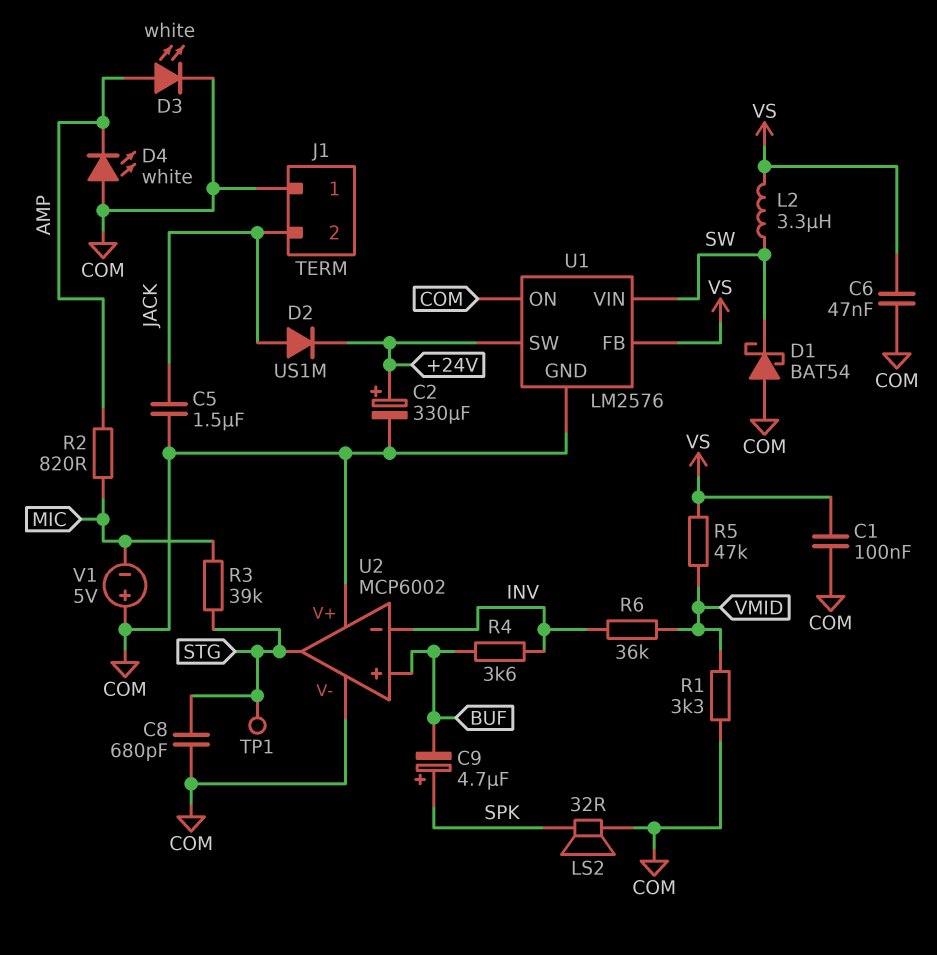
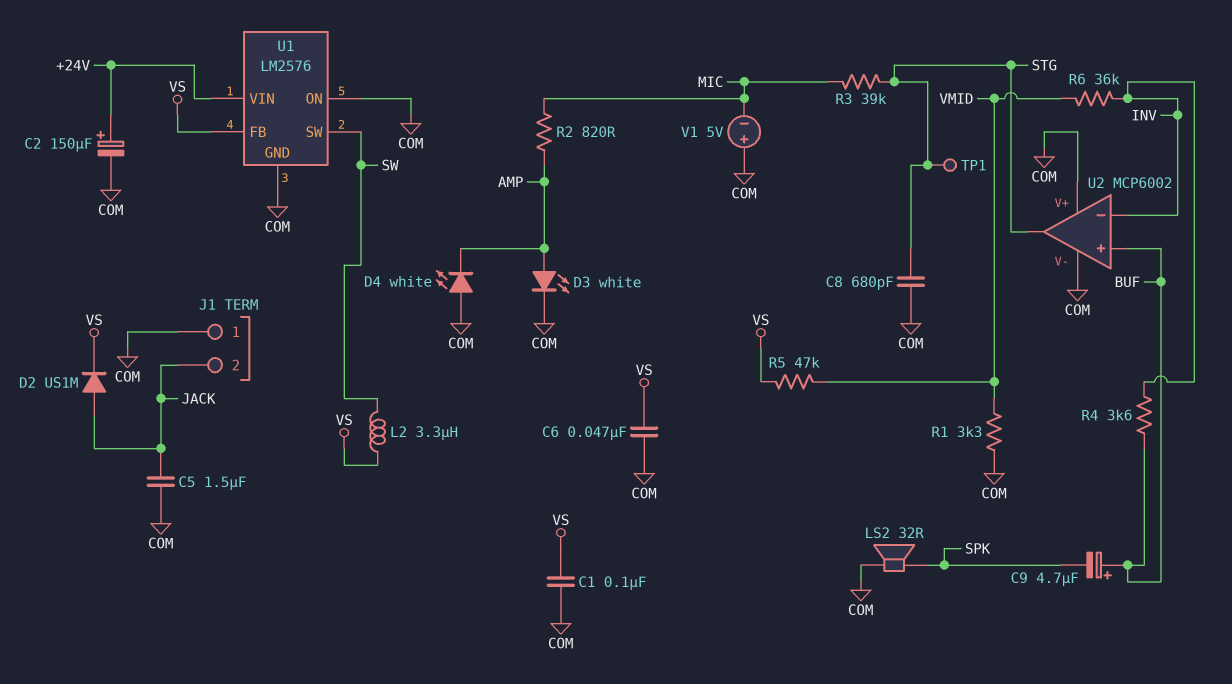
C2: 330uF (plus +24V, minus COM) -> 150uF (plus +24V, minus COM)
C9: 4.7uF (plus SPK, minus BUF) -> 4.7uF (plus BUF, minus SPK)
D1: schottky BAT54 (A COM, K SW) -> none
D2: diode US1M (A JACK, K +24V) -> diode US1M (A JACK, K VS)
U1 pin SW: +24V -> SW
U1 pin VIN: SW -> +24V

